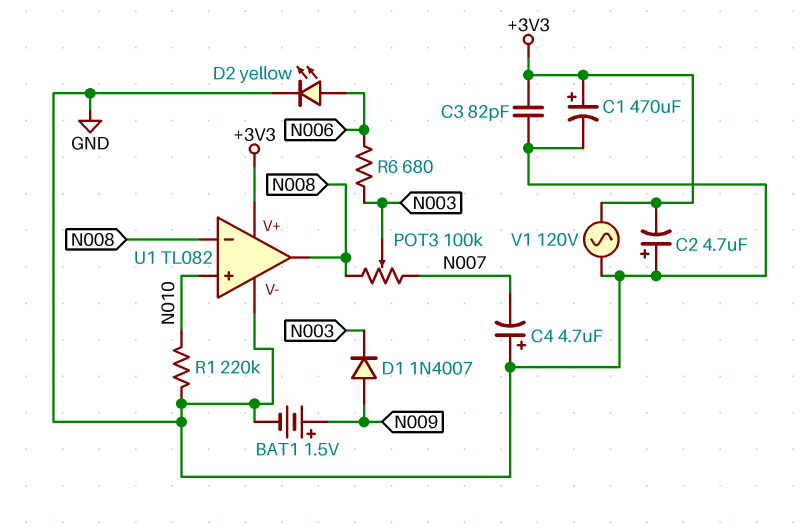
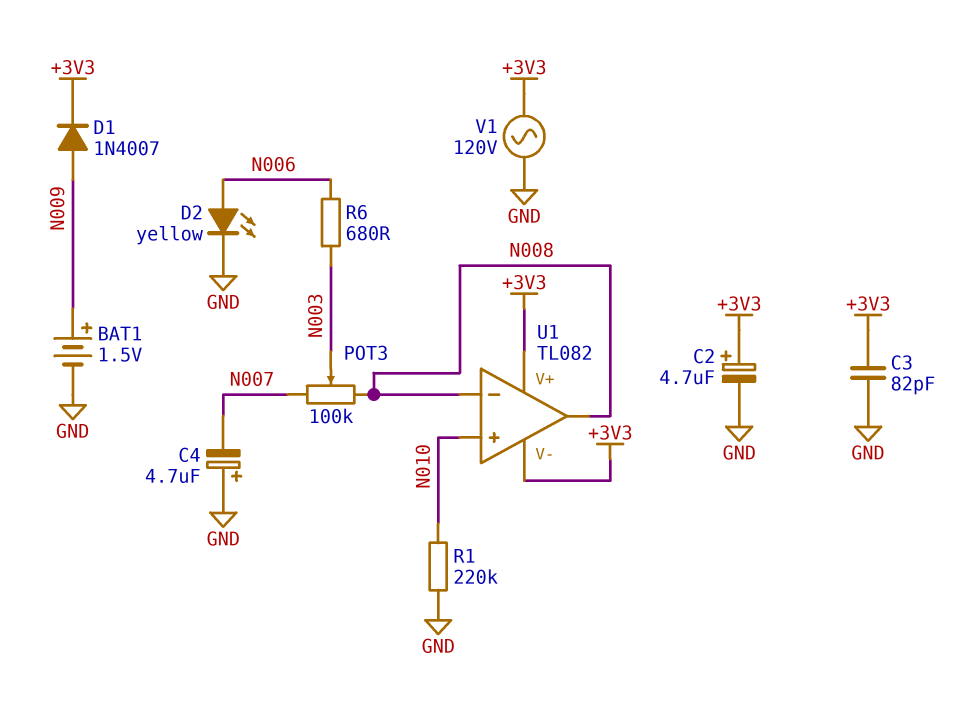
C1: 470uF (plus +3V3, minus GND) -> none
C2: 4.7uF (plus GND, minus +3V3) -> 4.7uF (plus +3V3, minus GND)
D1: diode 1N4007 (A N009, K N003) -> diode 1N4007 (A N009, K +3V3)
U1 pin V-: GND -> +3V3

